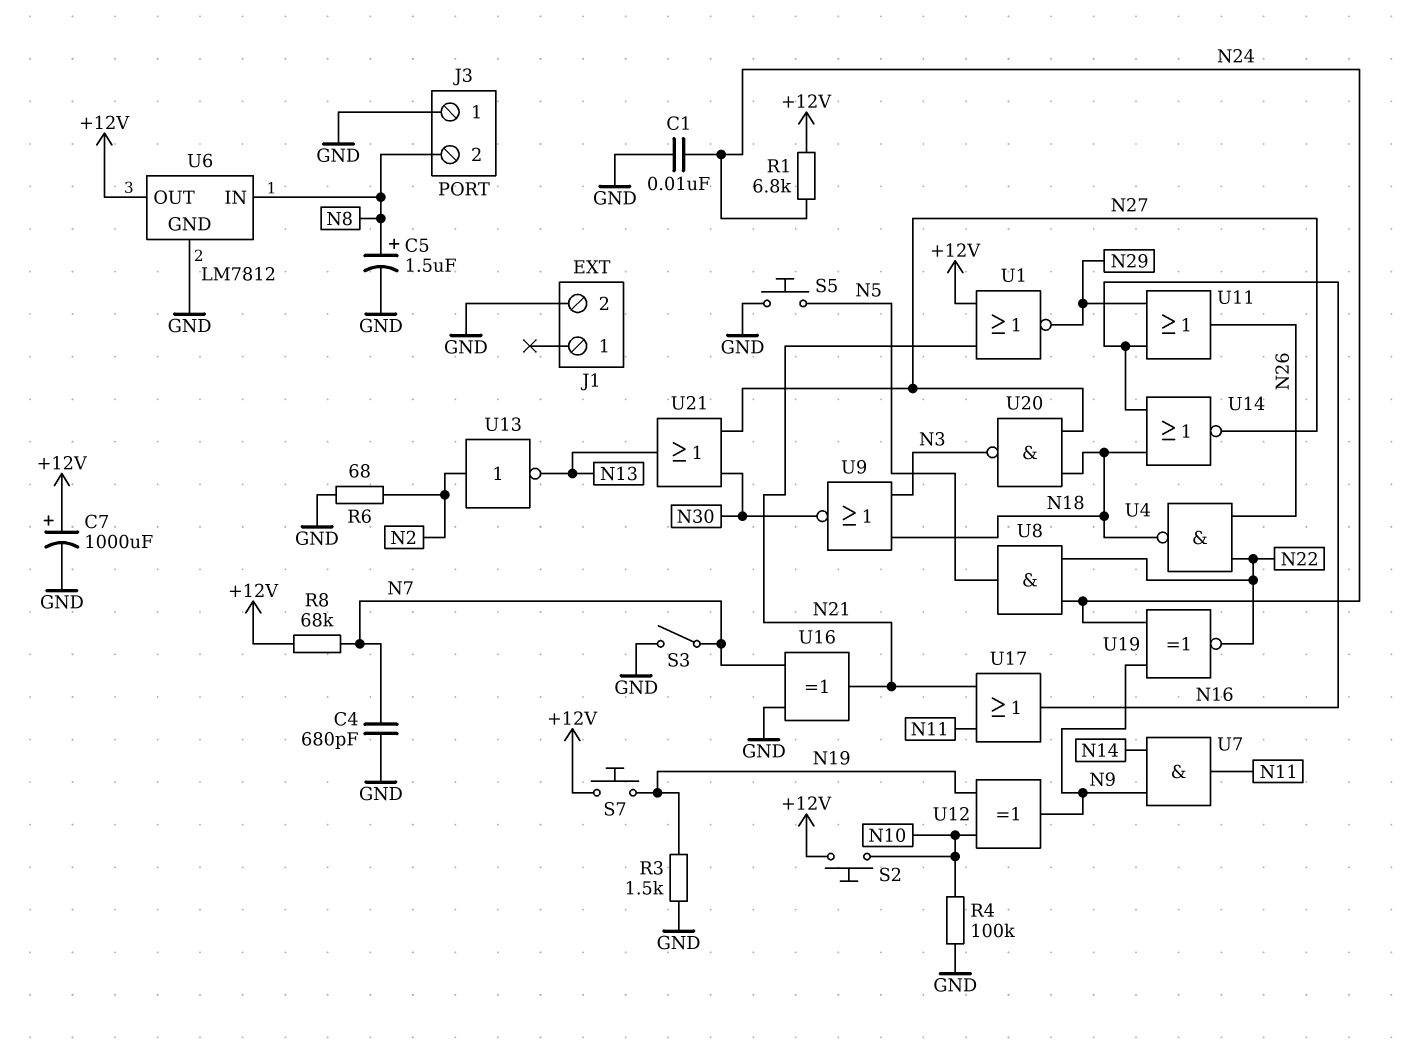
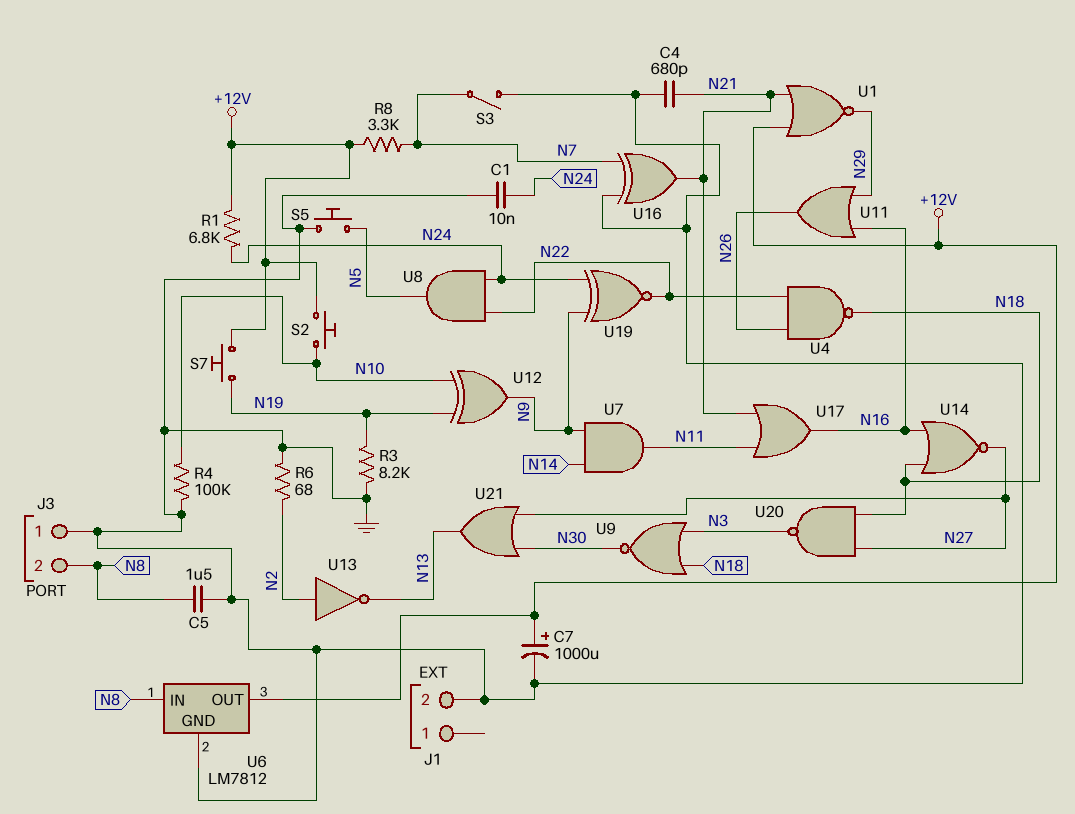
C4: 680pF (GND, N7) -> 680pF (GND, N21)
C5: 1.5uF (plus N8, minus GND) -> 1.5uF (GND, N8)
R3: 1.5k (GND, N19) -> 8.2k (GND, N19)
R8: 68k (+12V, N7) -> 3.3k (+12V, N7)

